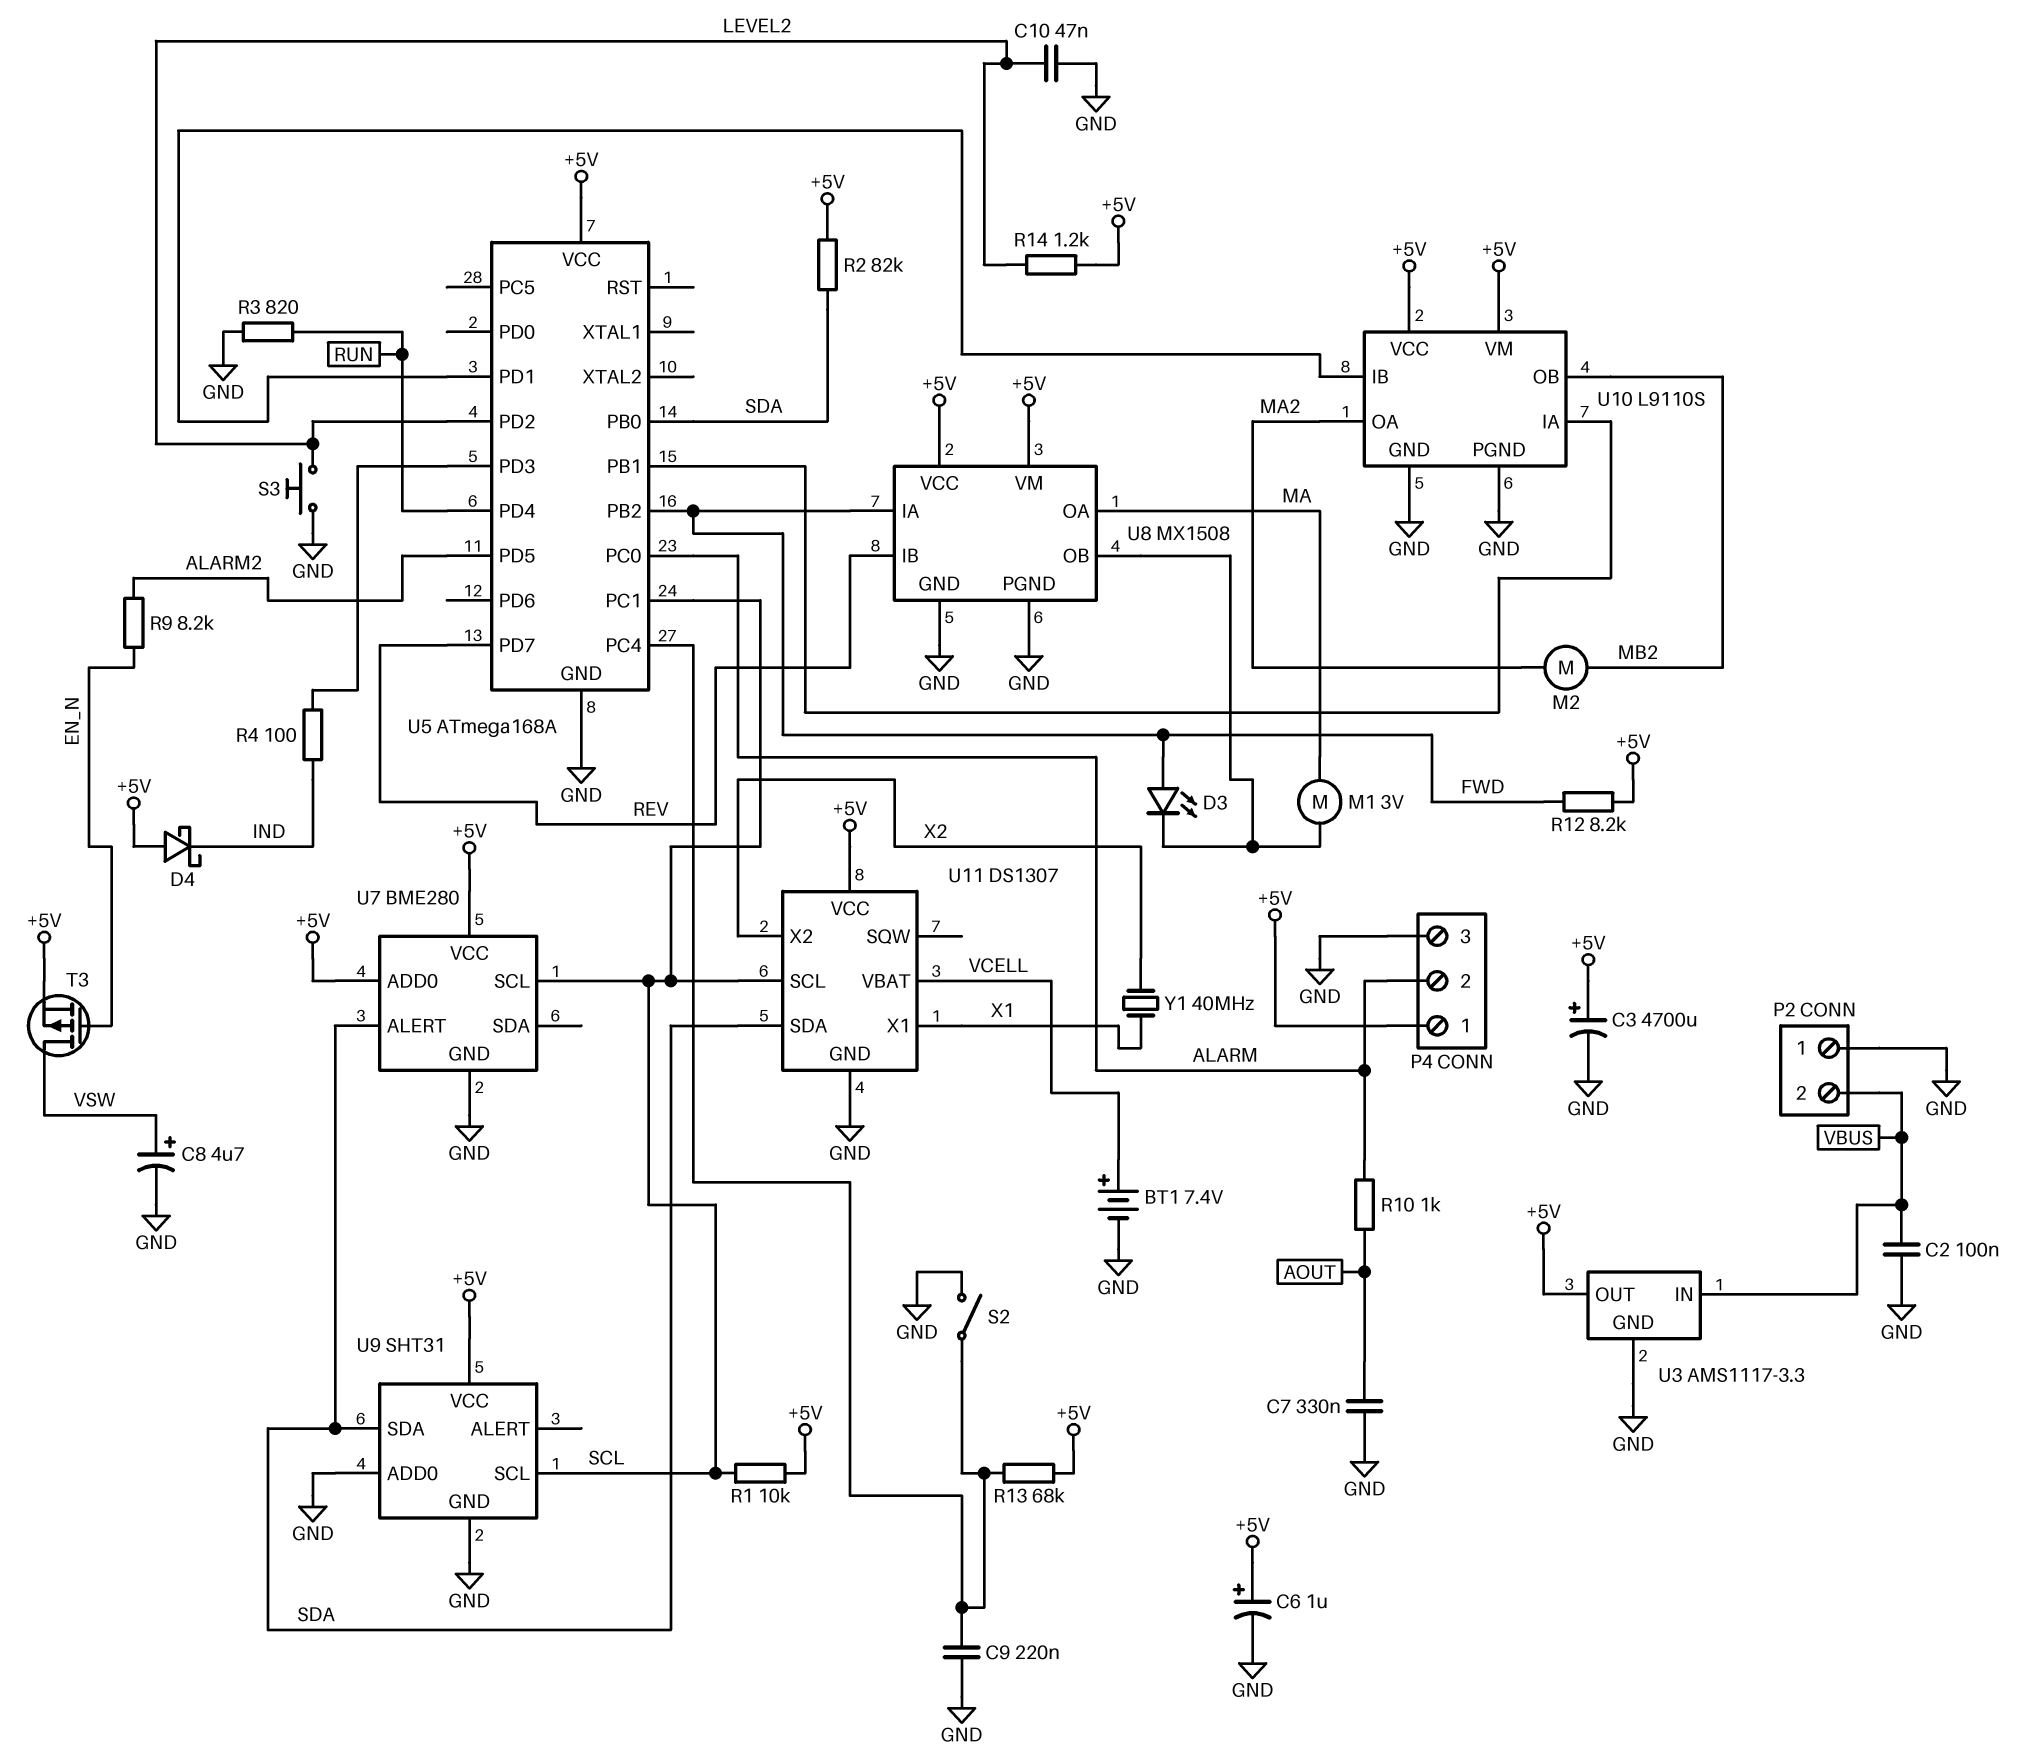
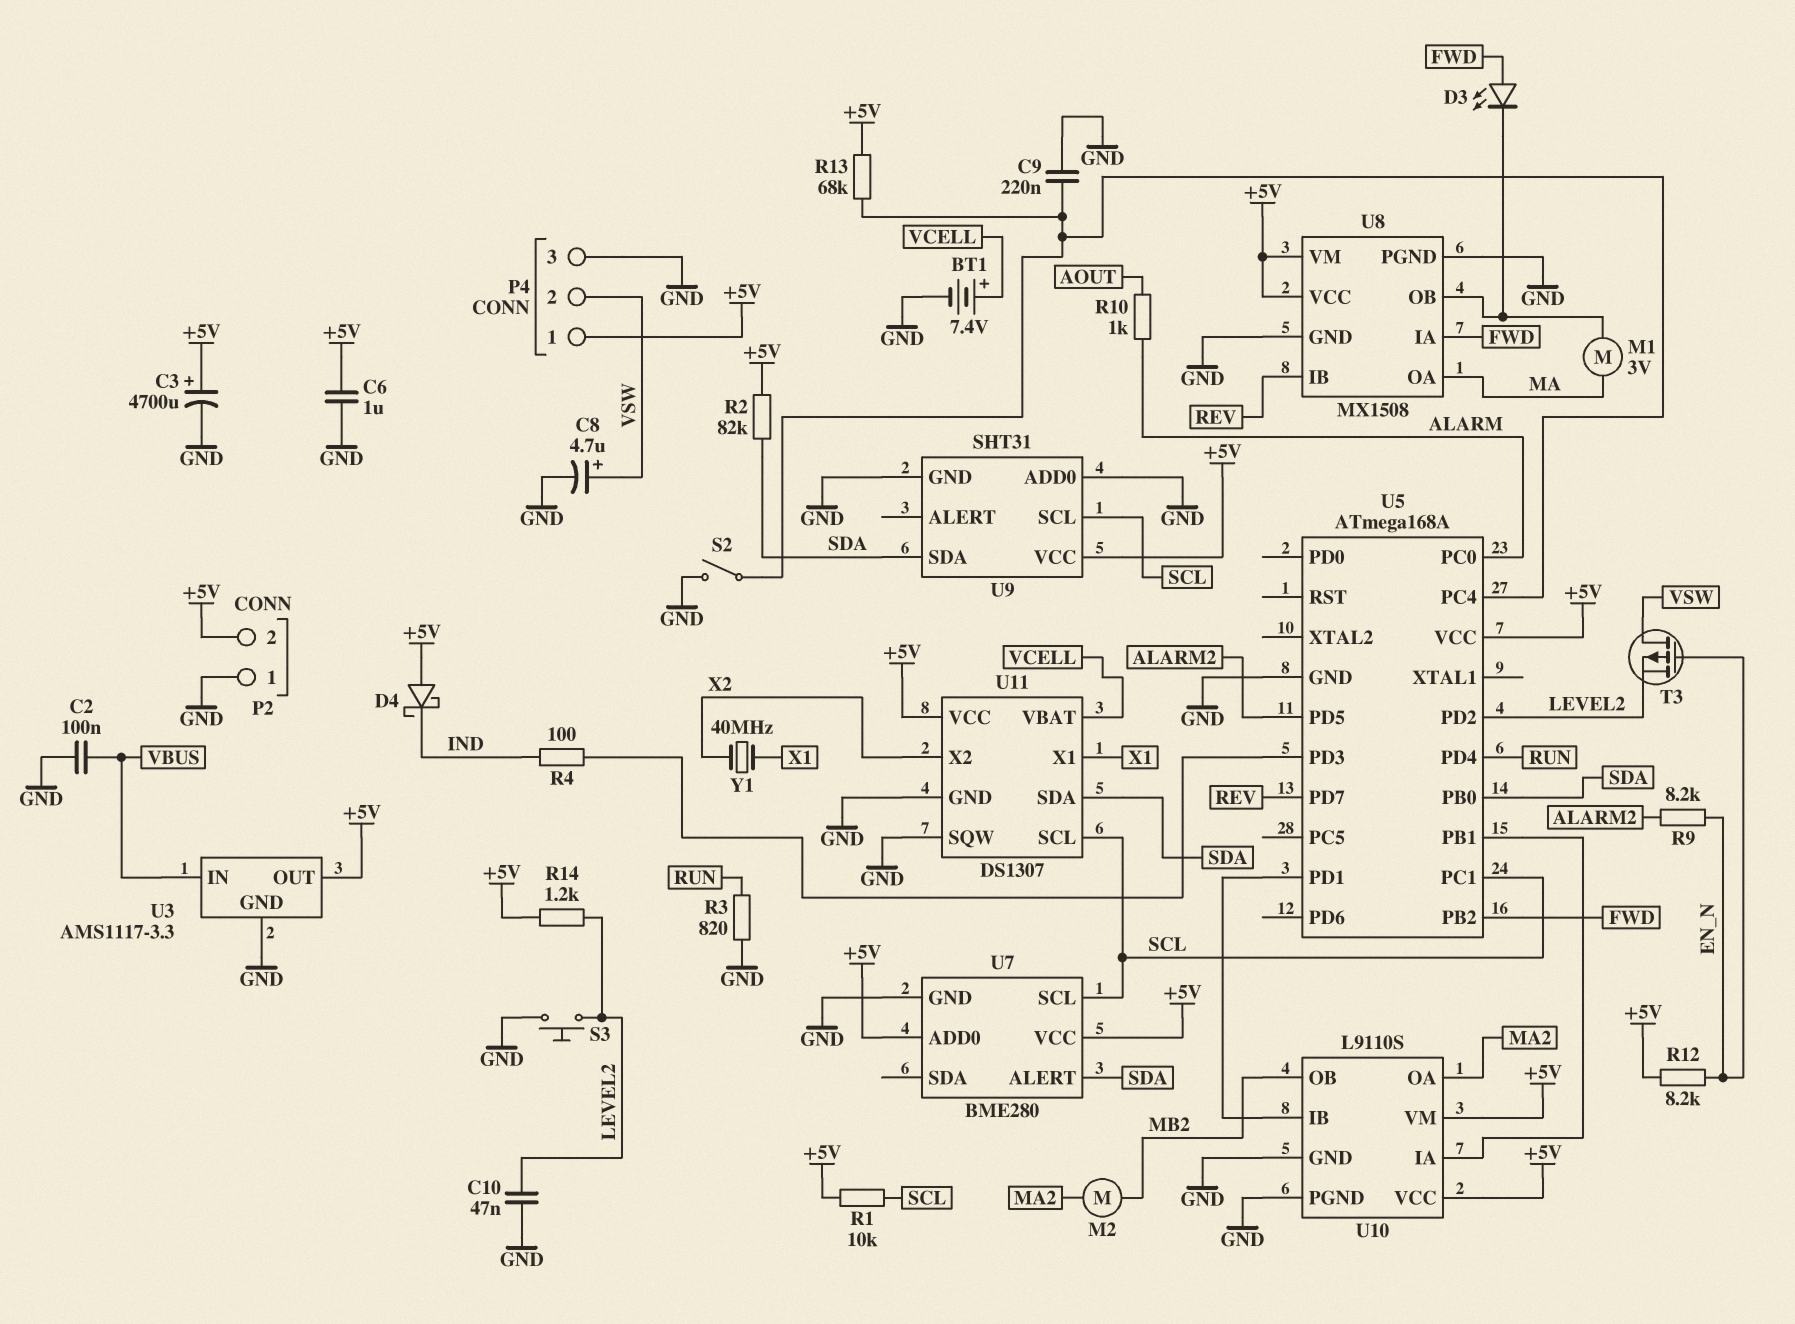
C6: 1uF (plus +5V, minus GND) -> 1uF (+5V, GND)
C7: 330nF (AOUT, GND) -> none
P2 pin 2: VBUS -> +5V
P4 pin 2: ALARM -> VSW
R12: 8.2k (+5V, FWD) -> 8.2k (+5V, EN_N)
T3: PMOS (G EN_N, D VSW, S +5V) -> PMOS (G EN_N, D VSW, S LEVEL2)
U11 pin SQW: none -> GND

